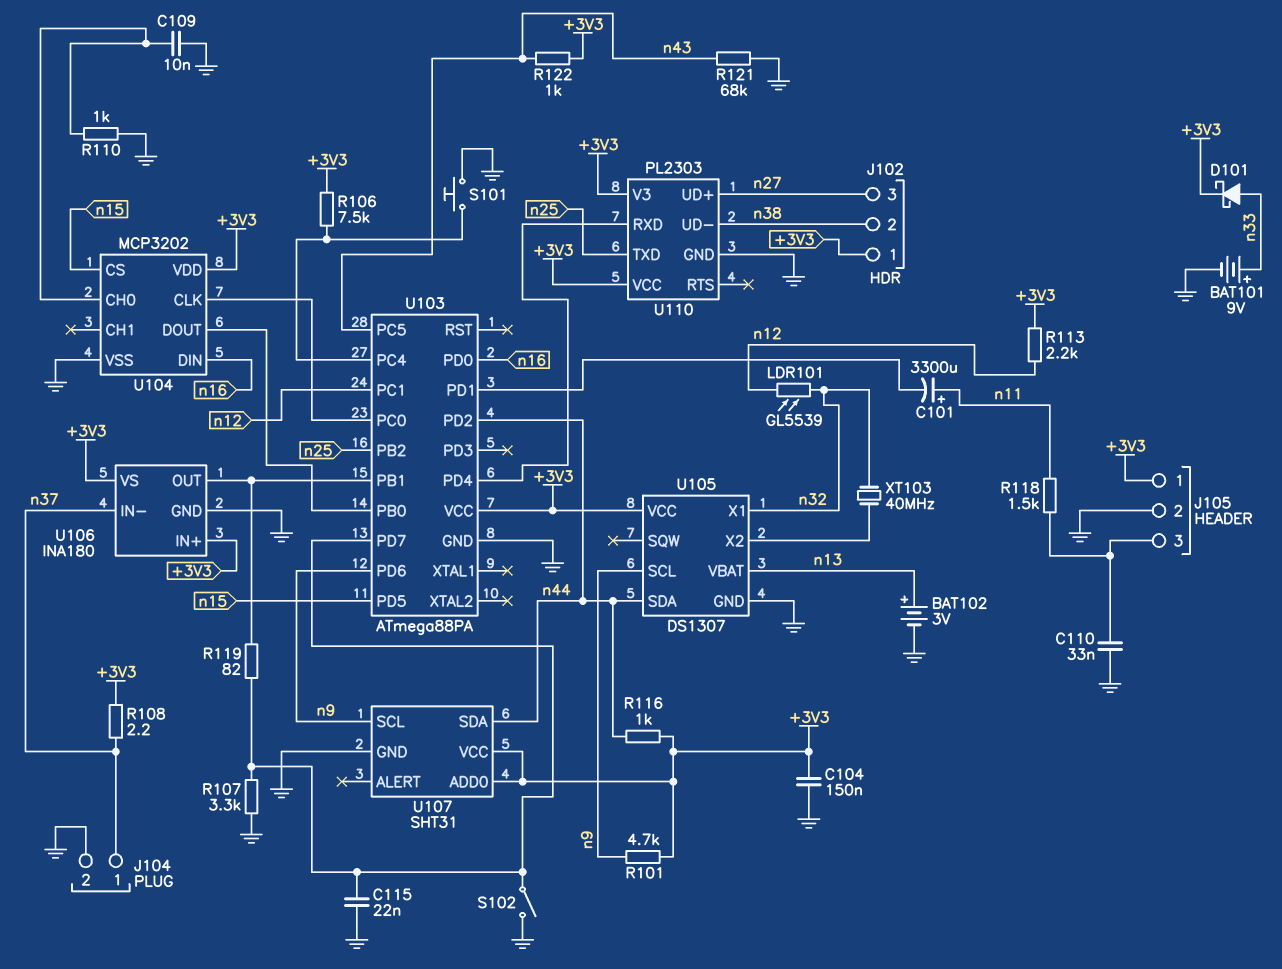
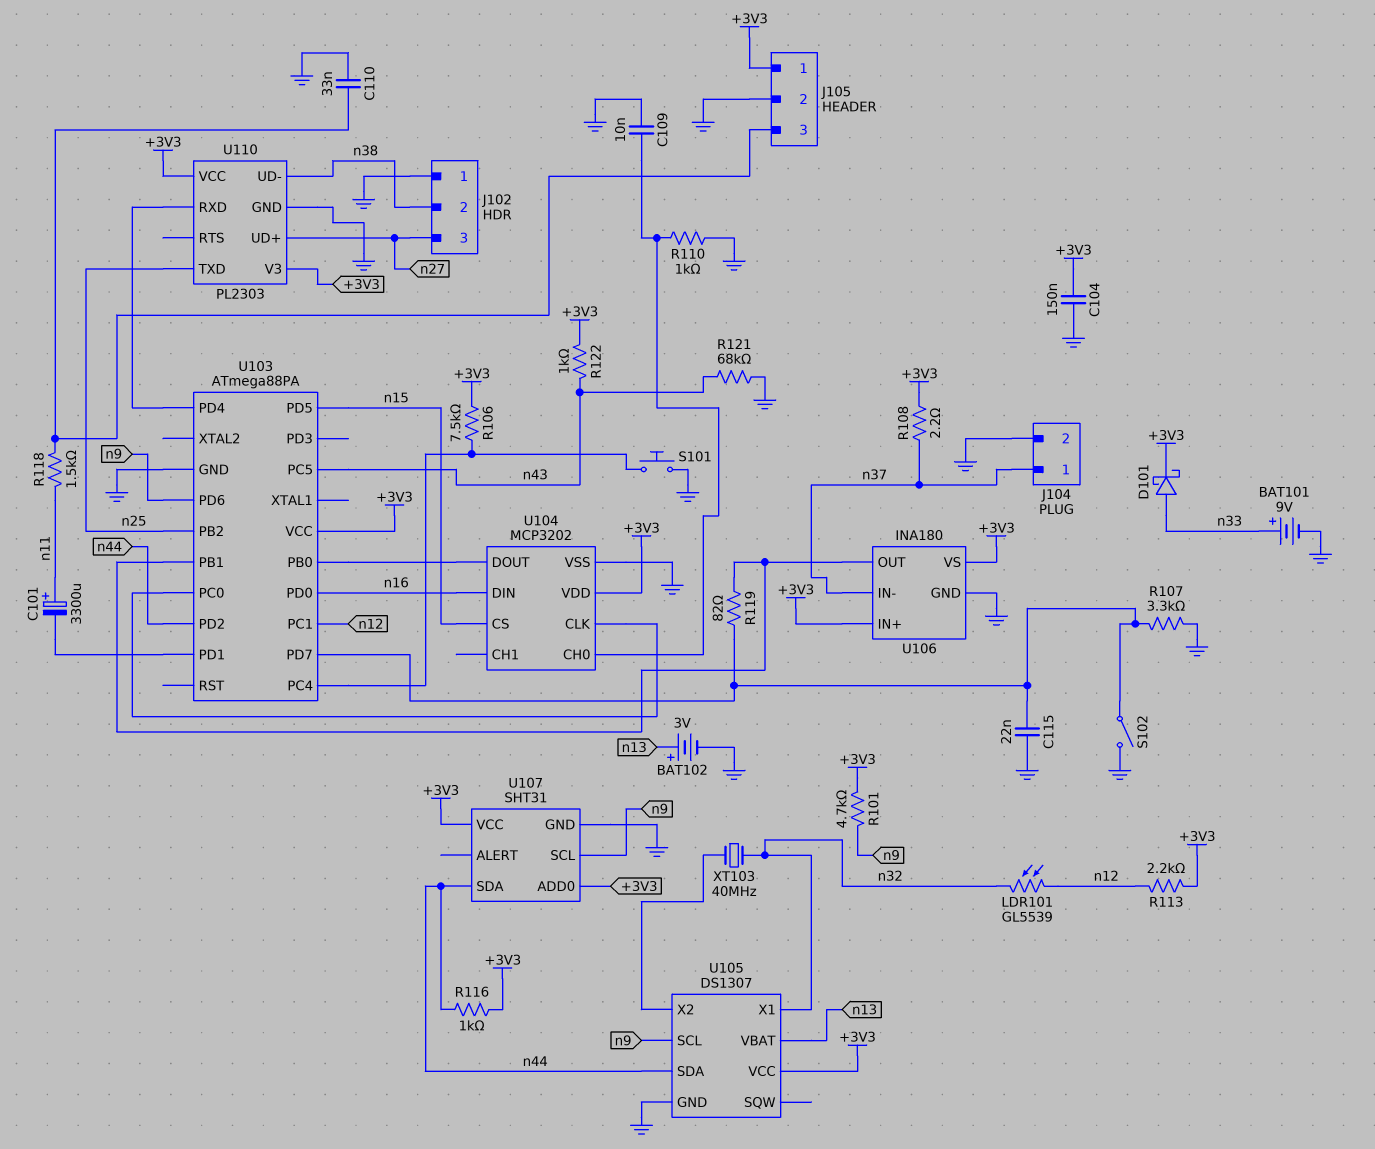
J102 pin 1: +3V3 -> GND

